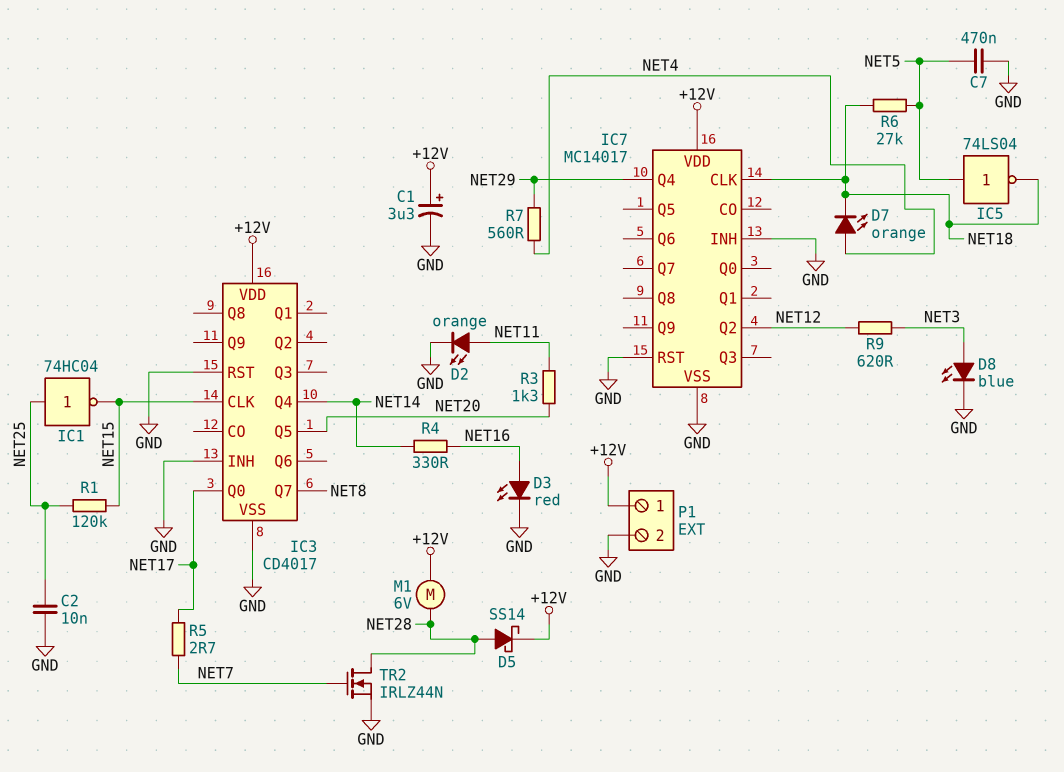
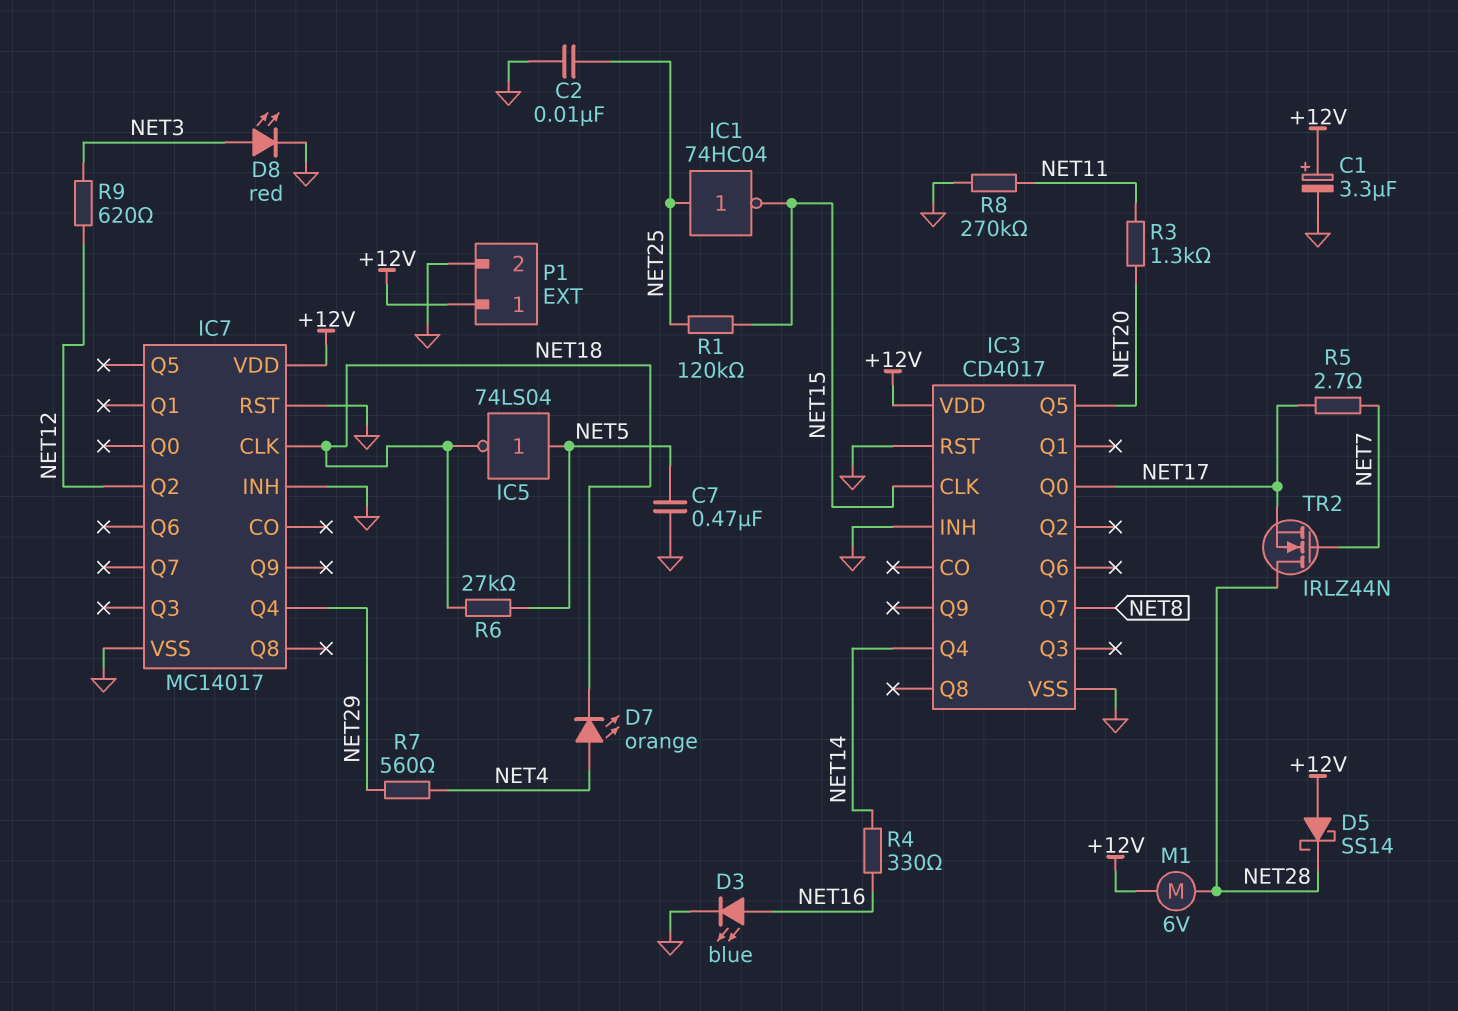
D2: LED orange (A NET11, K GND) -> none
D3: LED red (A NET16, K GND) -> LED blue (A NET16, K GND)
D5: schottky SS14 (A NET28, K +12V) -> schottky SS14 (A +12V, K NET28)
D8: LED blue (A NET3, K GND) -> LED red (A NET3, K GND)
R8: none -> 270k (GND, NET11)
TR2: NMOS IRLZ44N (G NET7, D NET28, S GND) -> NMOS IRLZ44N (G NET7, D NET28, S NET17)

